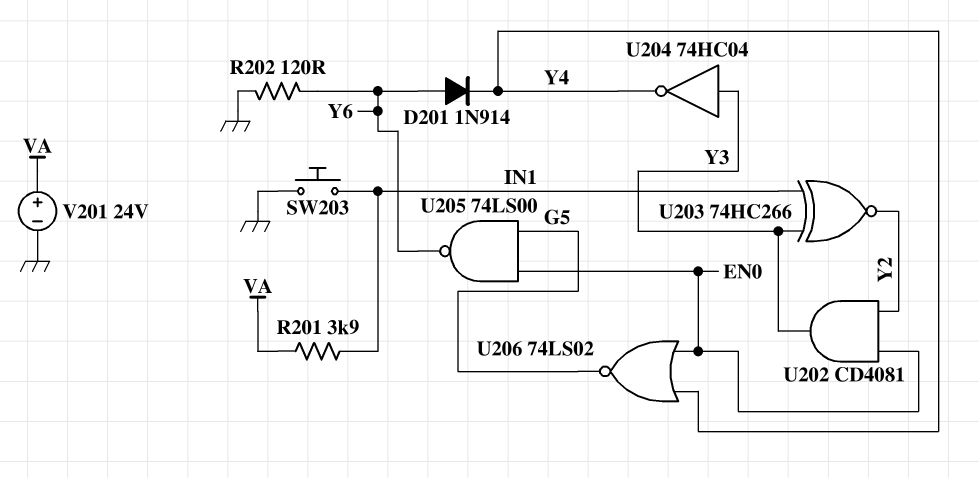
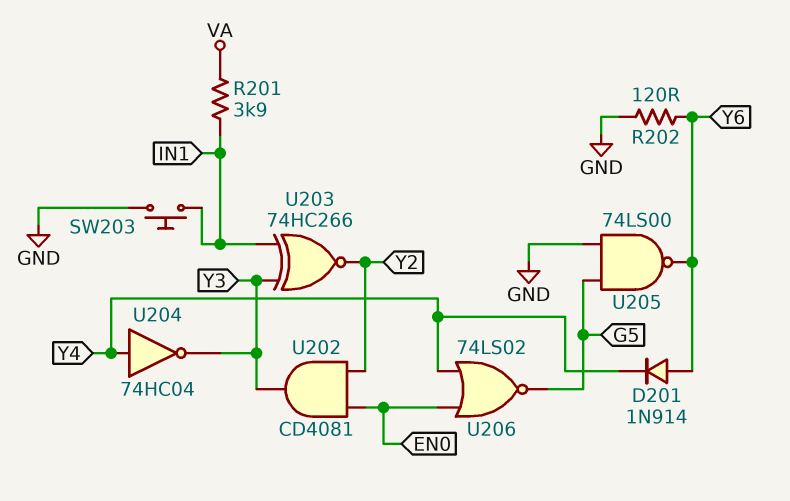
U204: NOT 74HC04 (in Y3, out Y4) -> NOT 74HC04 (in Y4, out Y3)
U205: NAND 74LS00 (in EN0, in G5, out Y6) -> NAND 74LS00 (in G5, in GND, out Y6)
V201: 24V (plus VA, minus GND) -> none

